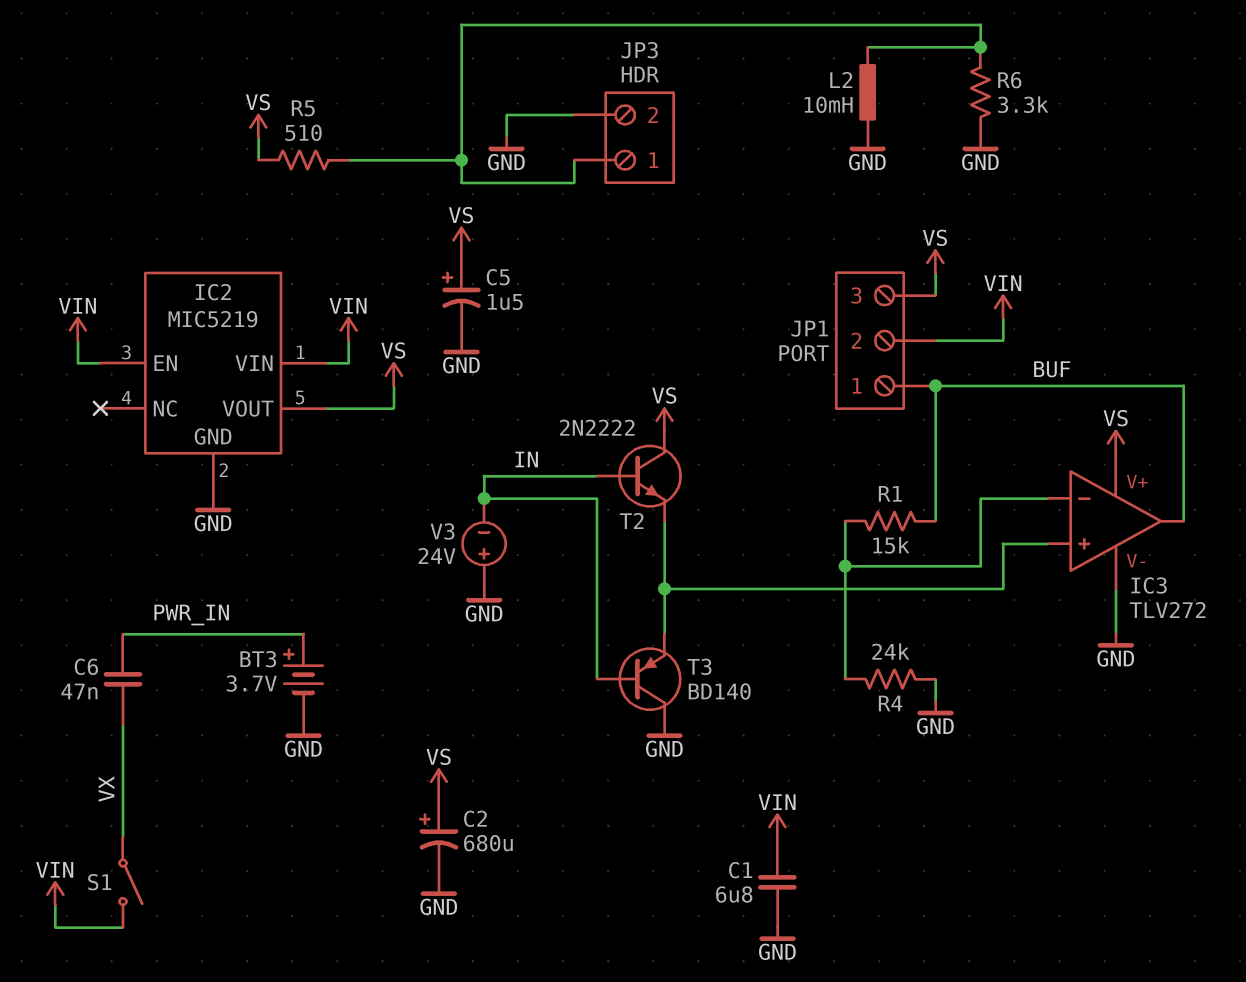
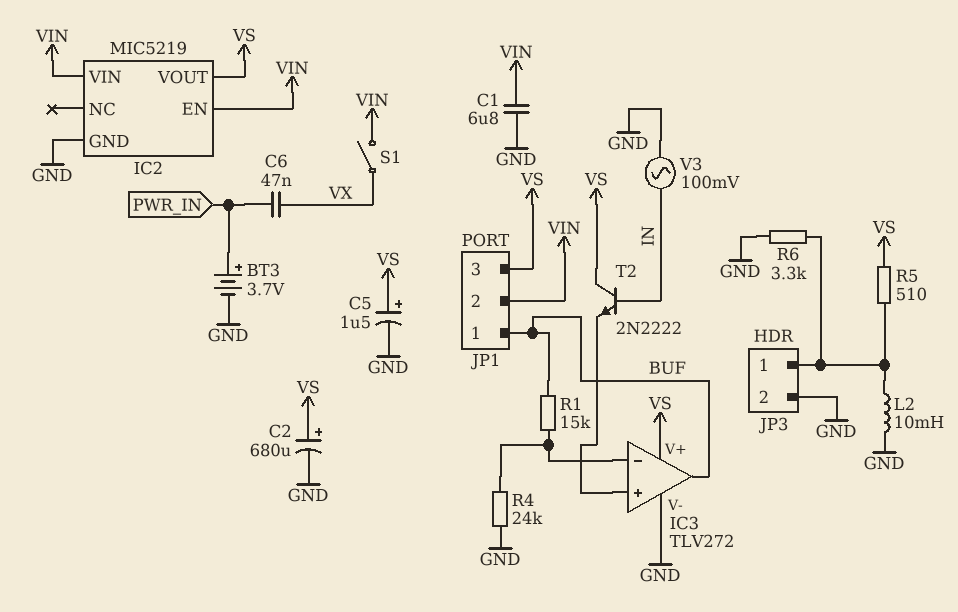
T3: PNP BD140 (B IN, C GND, E IC3/in+) -> none
V3: 24V (plus GND, minus IN) -> AC 100mV (GND, IN)

